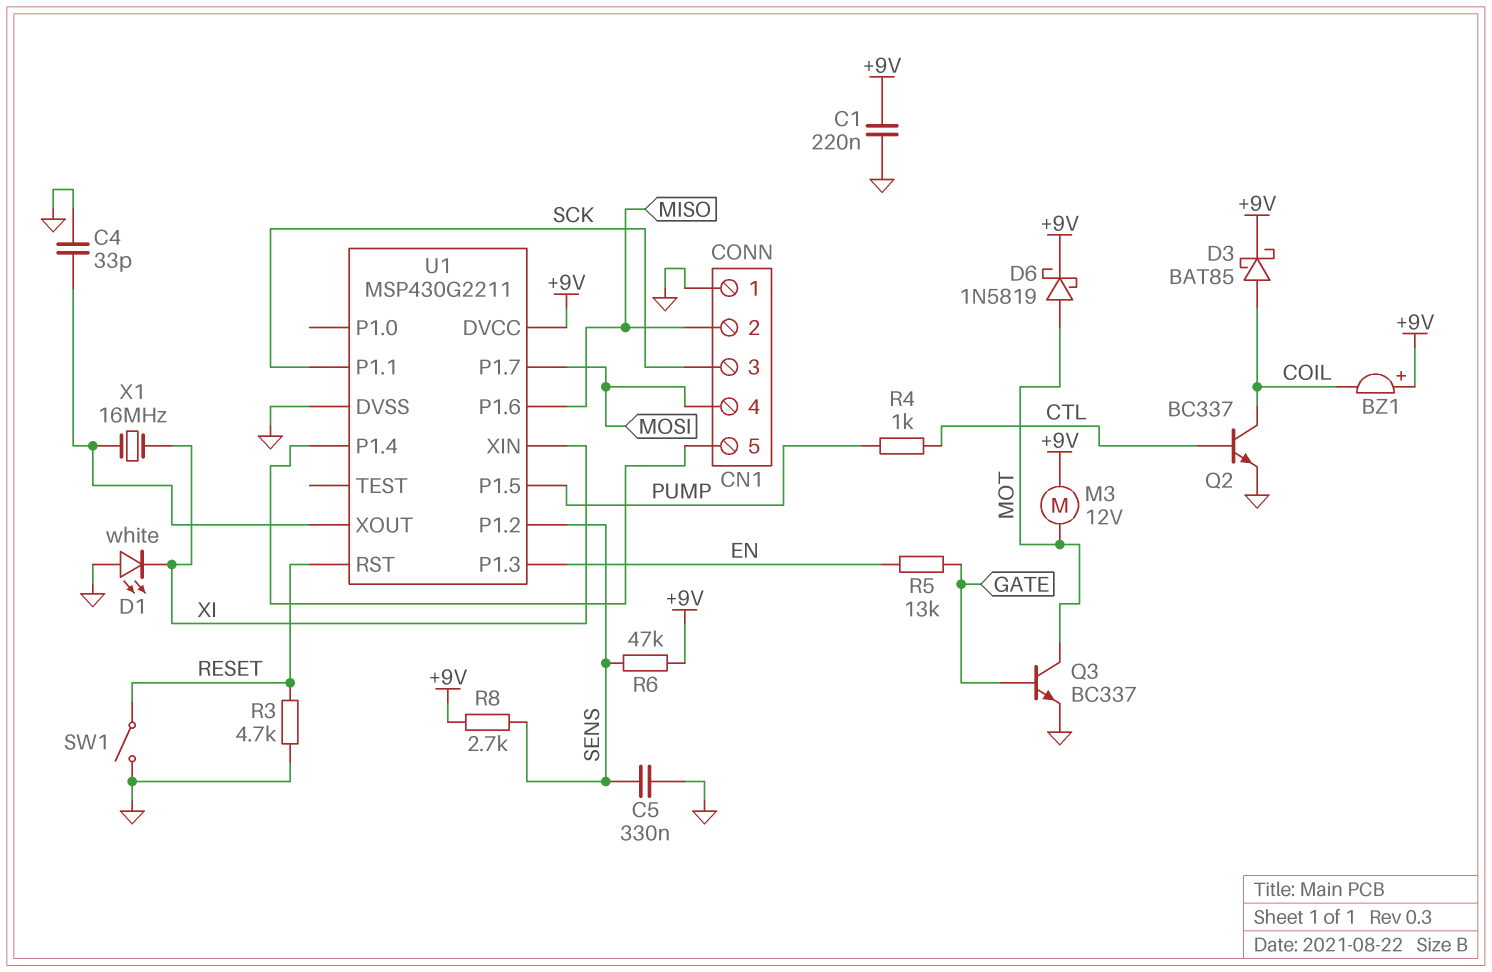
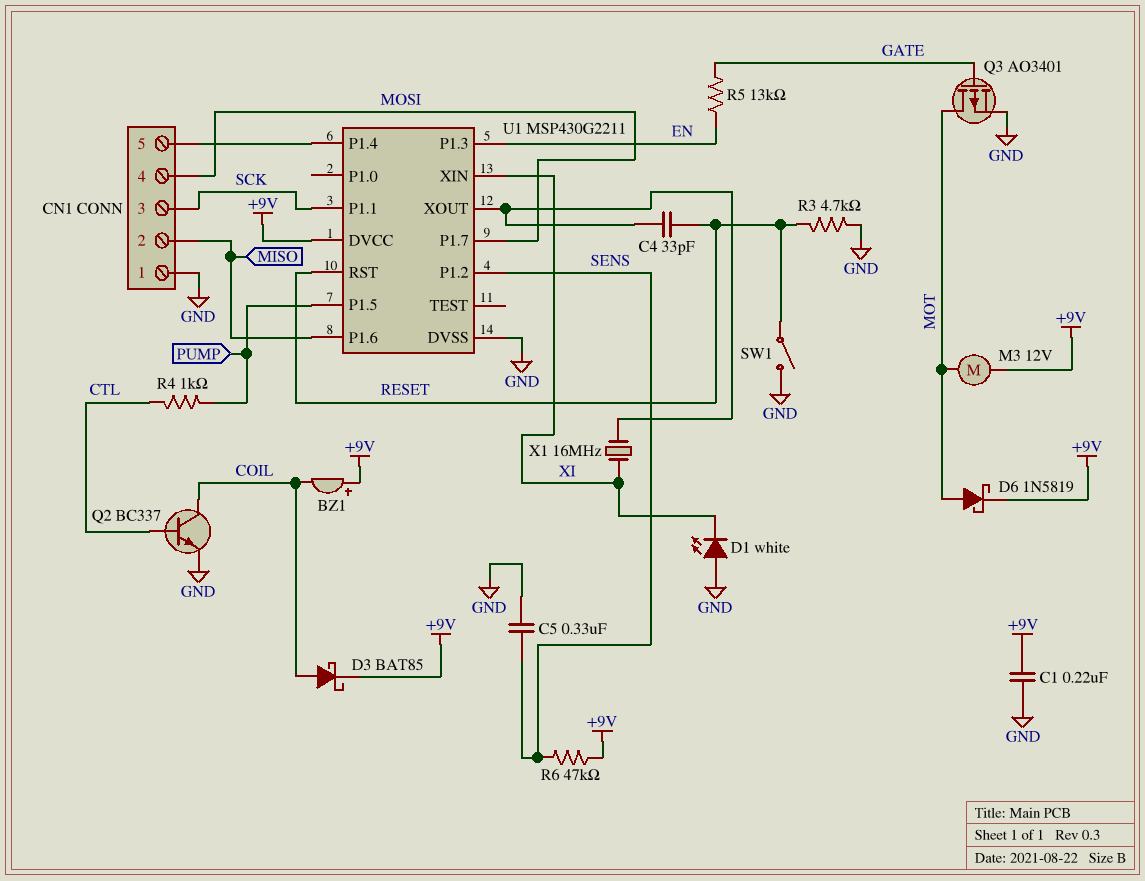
C4: 33pF (GND, U1/XOUT) -> 33pF (RESET, U1/XOUT)
Q3: NPN BC337 (B GATE, C MOT, E GND) -> PMOS AO3401 (G GATE, D MOT, S GND)
R8: 2.7k (+9V, SENS) -> none

